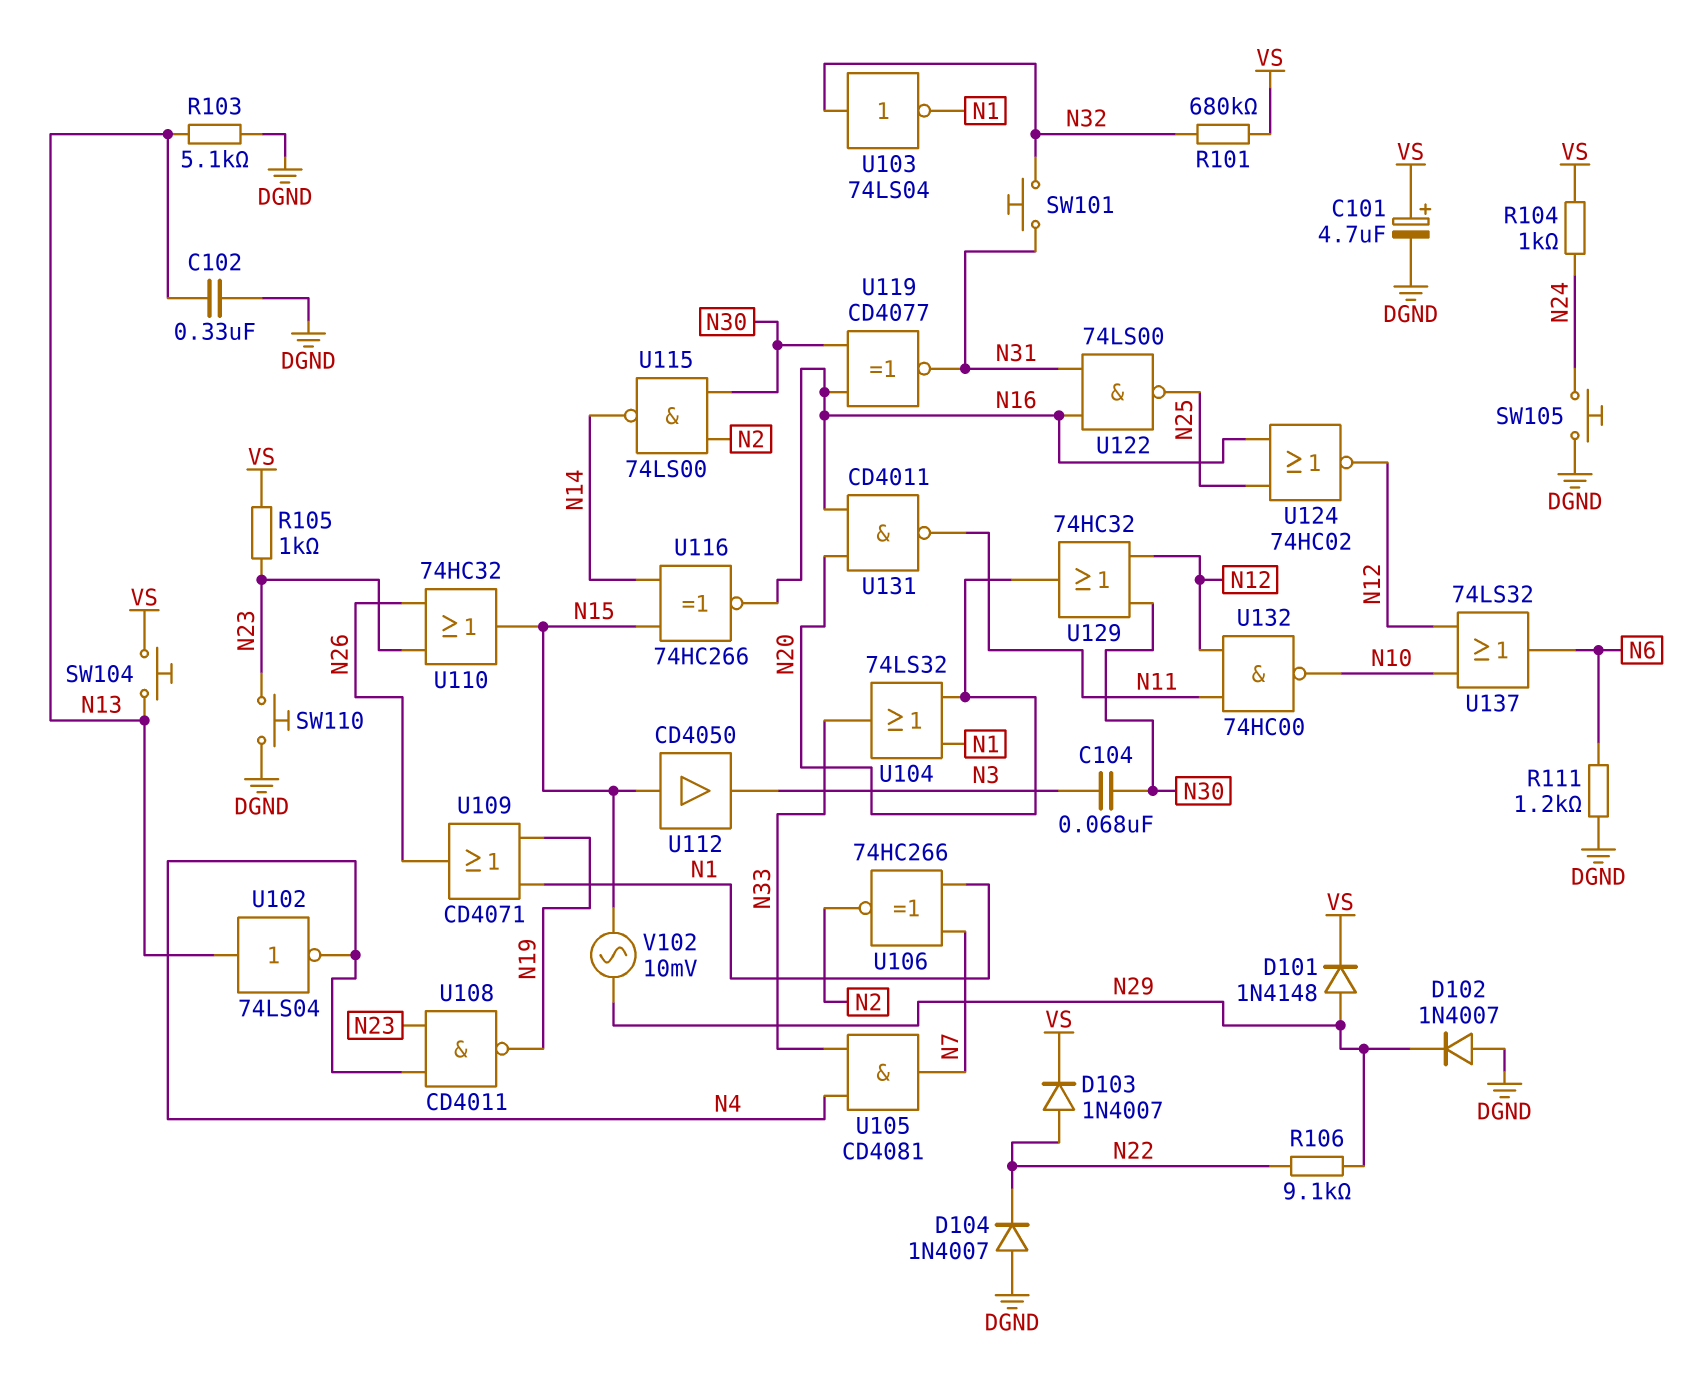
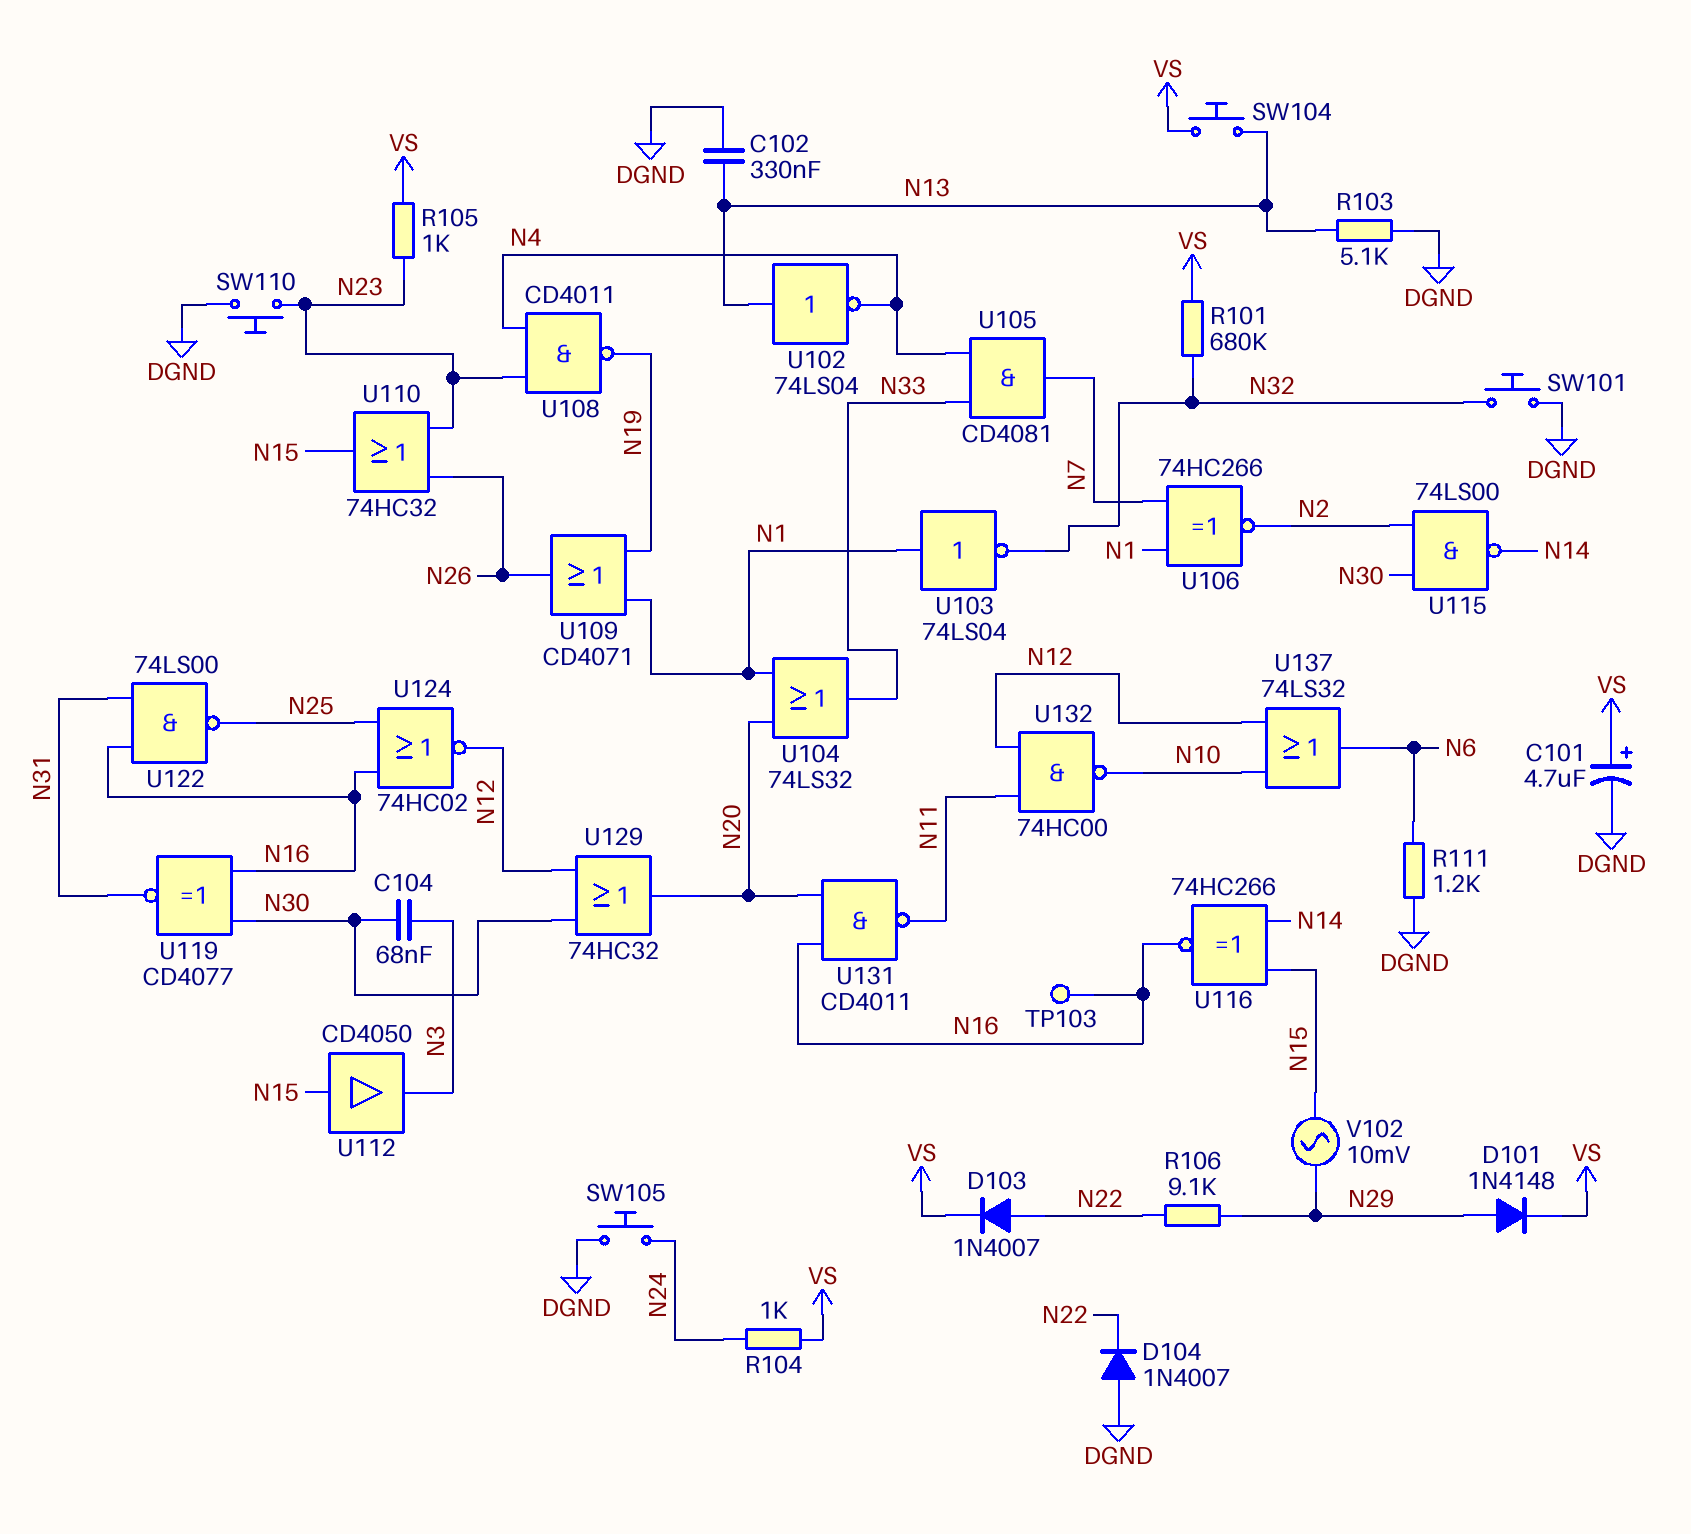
D102: diode 1N4007 (A DGND, K N29) -> none
SW101: button (N31, N32) -> button (DGND, N32)
TP103: none -> test point (N16)
U103: NOT 74LS04 (in N32, out N1) -> NOT 74LS04 (in N1, out N32)

